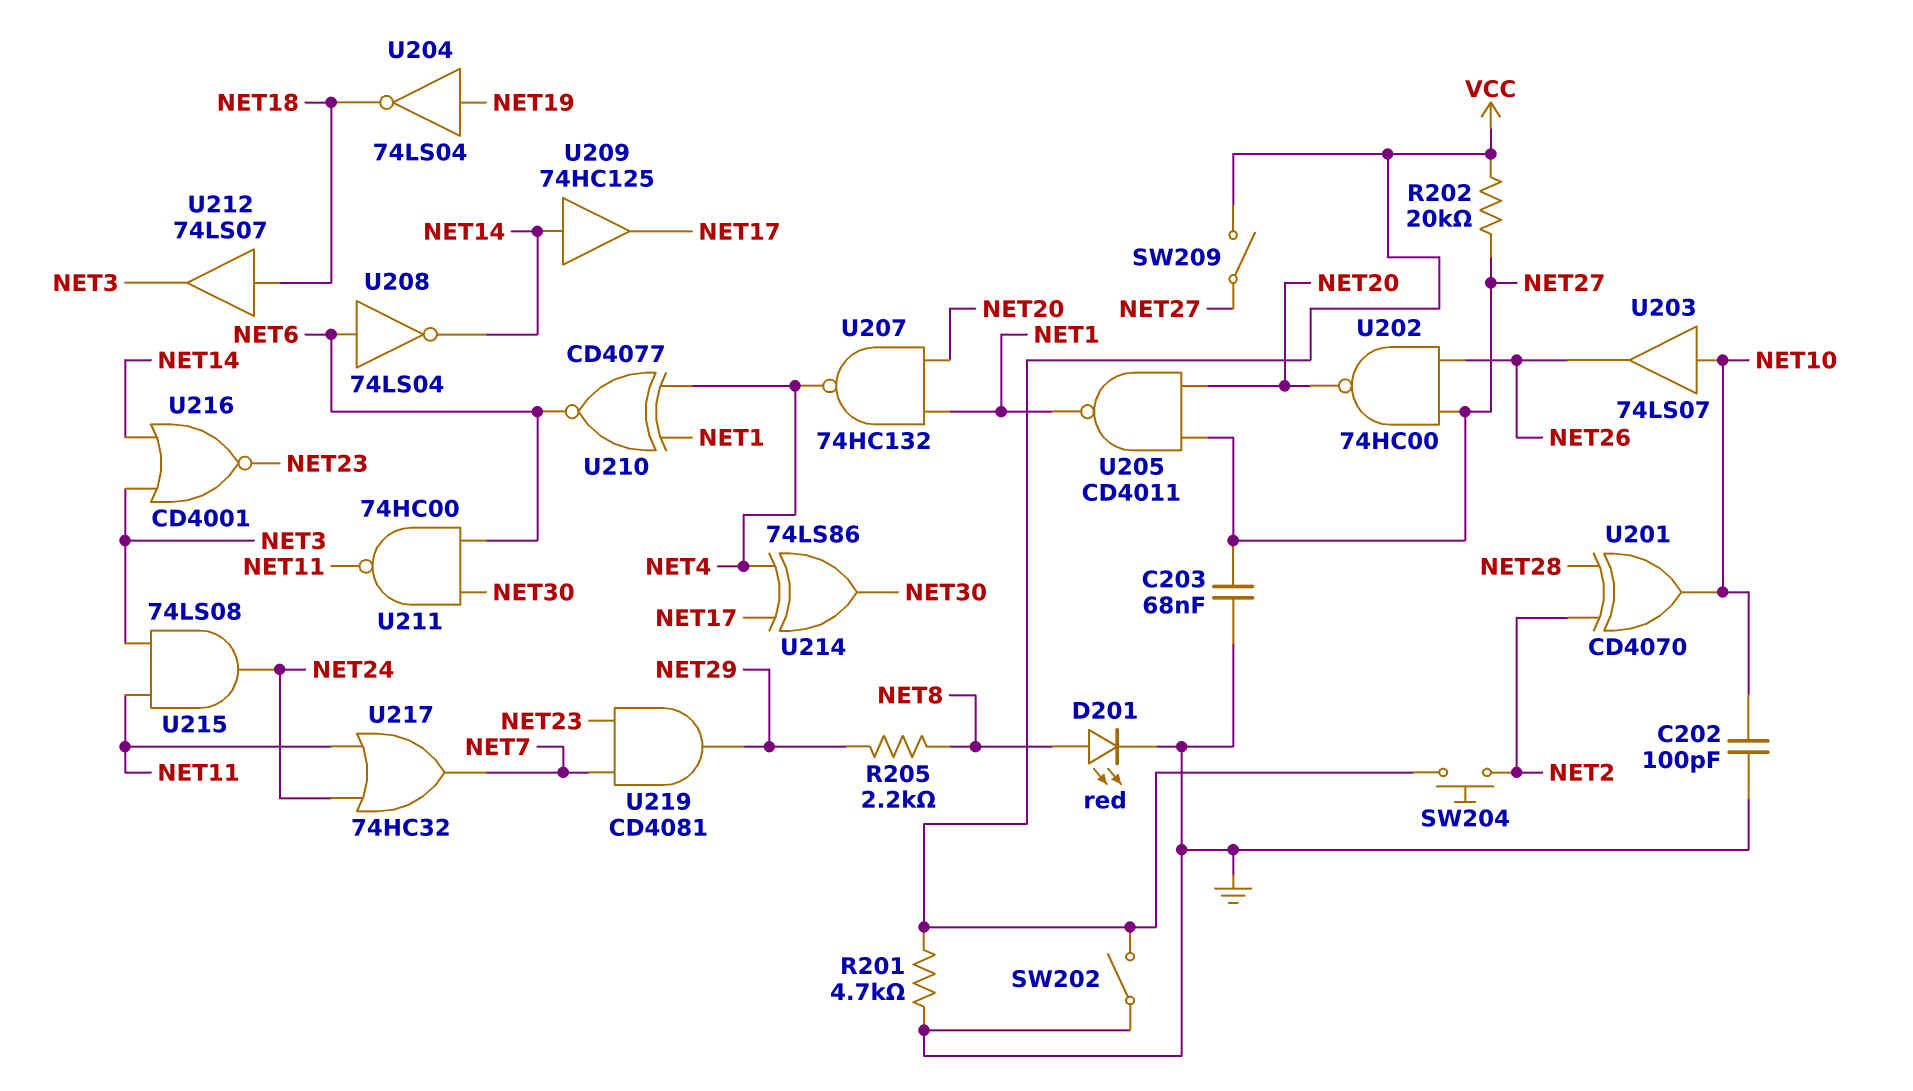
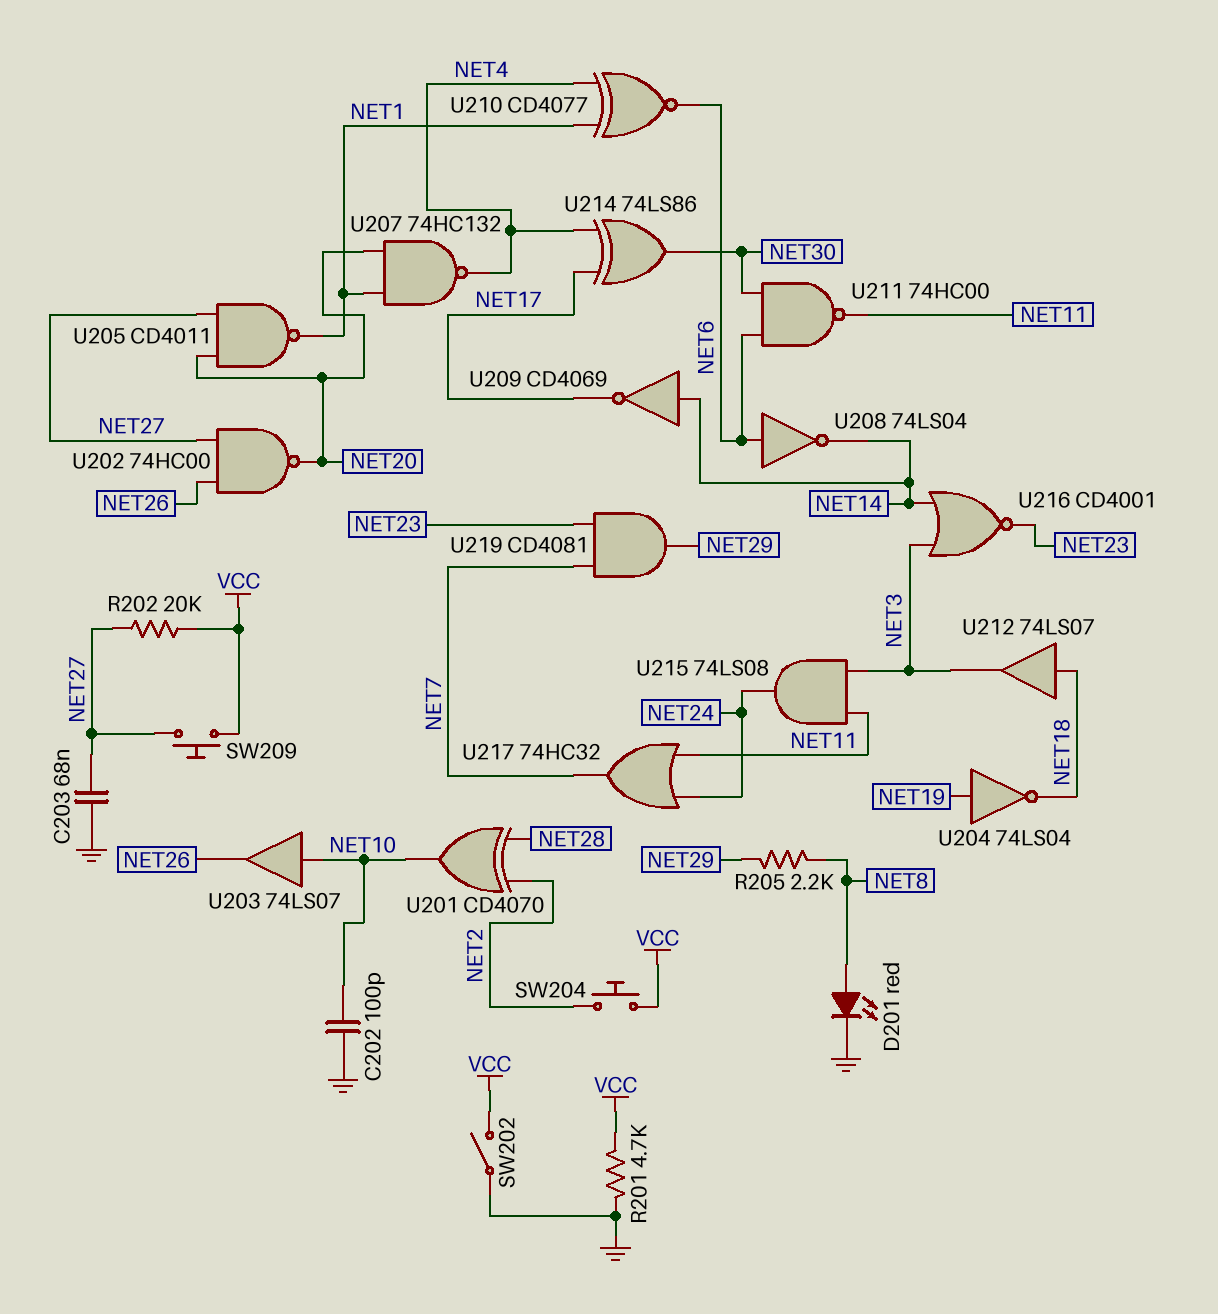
SW209: switch (NET27, VCC) -> button (NET27, VCC)
U209: buffer 74HC125 (in NET14, out NET17) -> NOT CD4069 (in NET14, out NET17)

